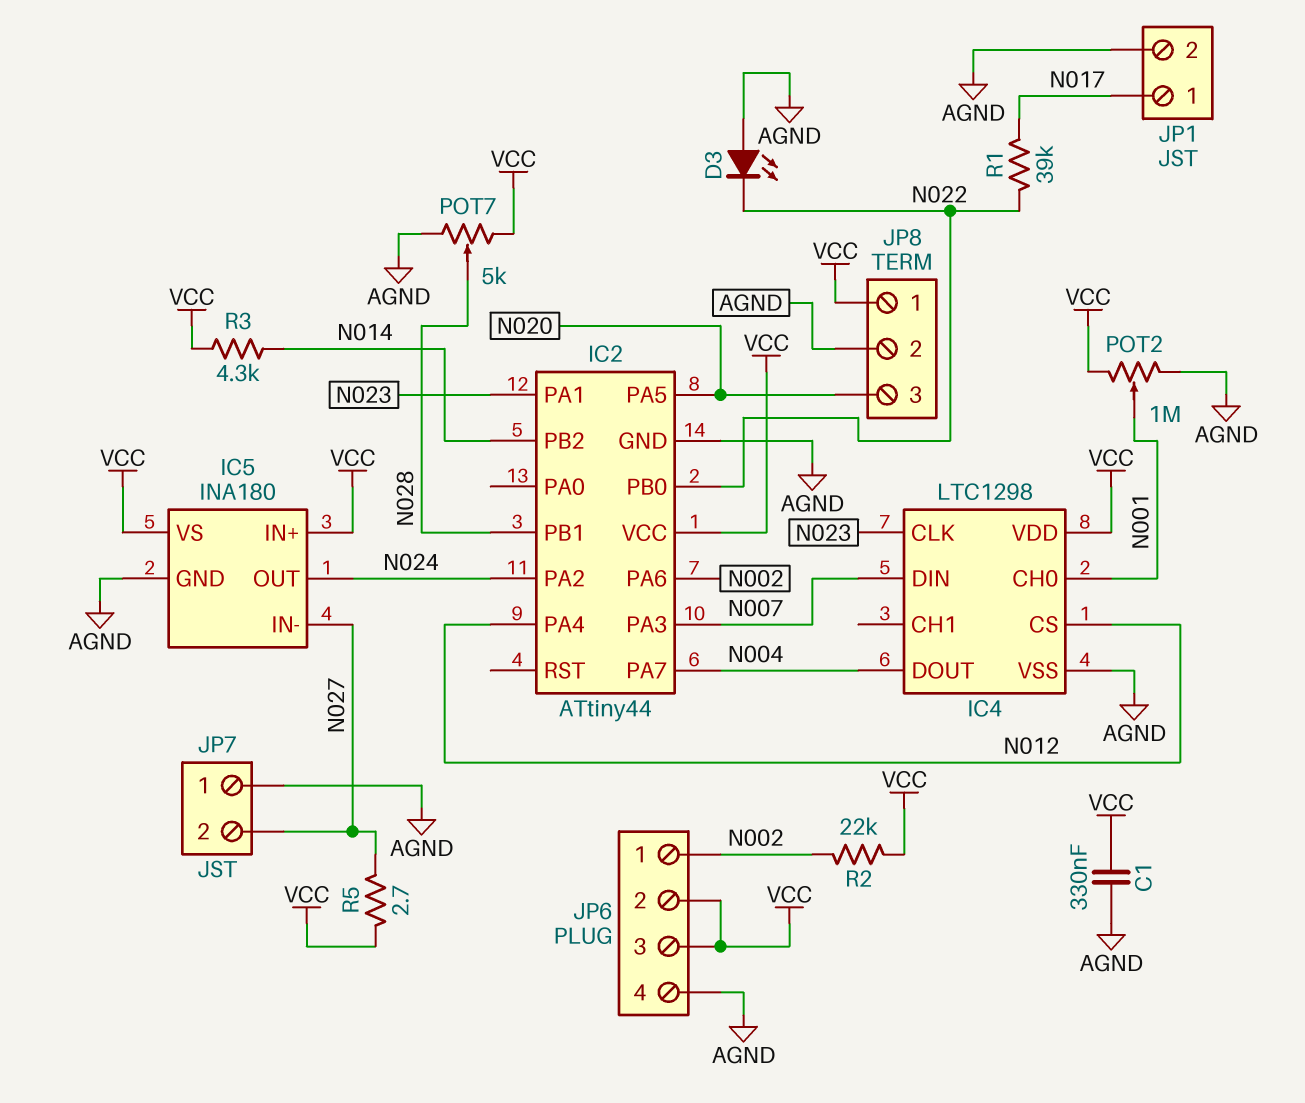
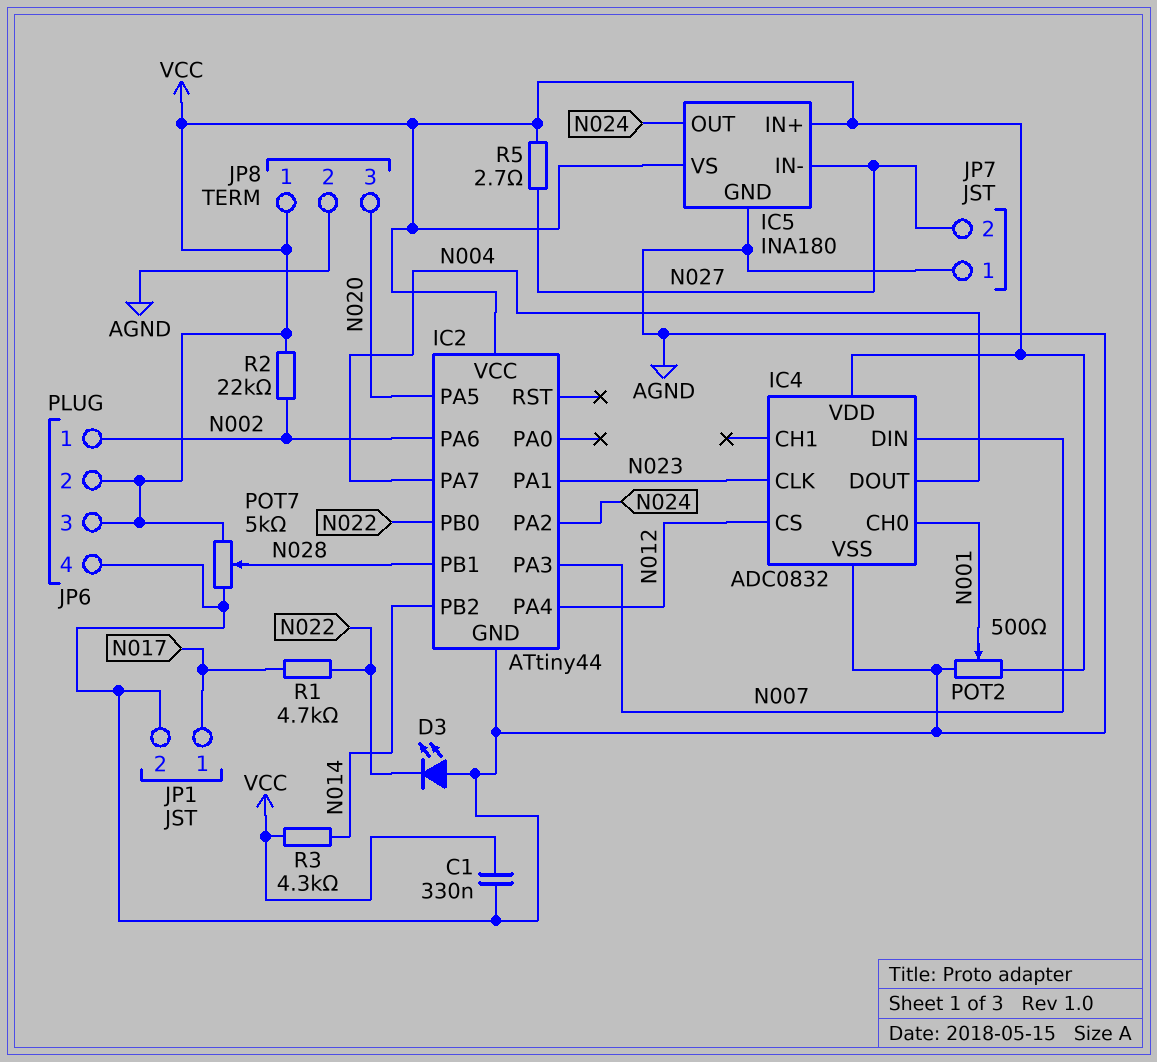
IC4: LTC1298 -> ADC0832
POT2: 1M (AGND, VCC, wiper N001) -> 500 (AGND, VCC, wiper N001)
R1: 39k (N017, N022) -> 4.7k (N017, N022)

